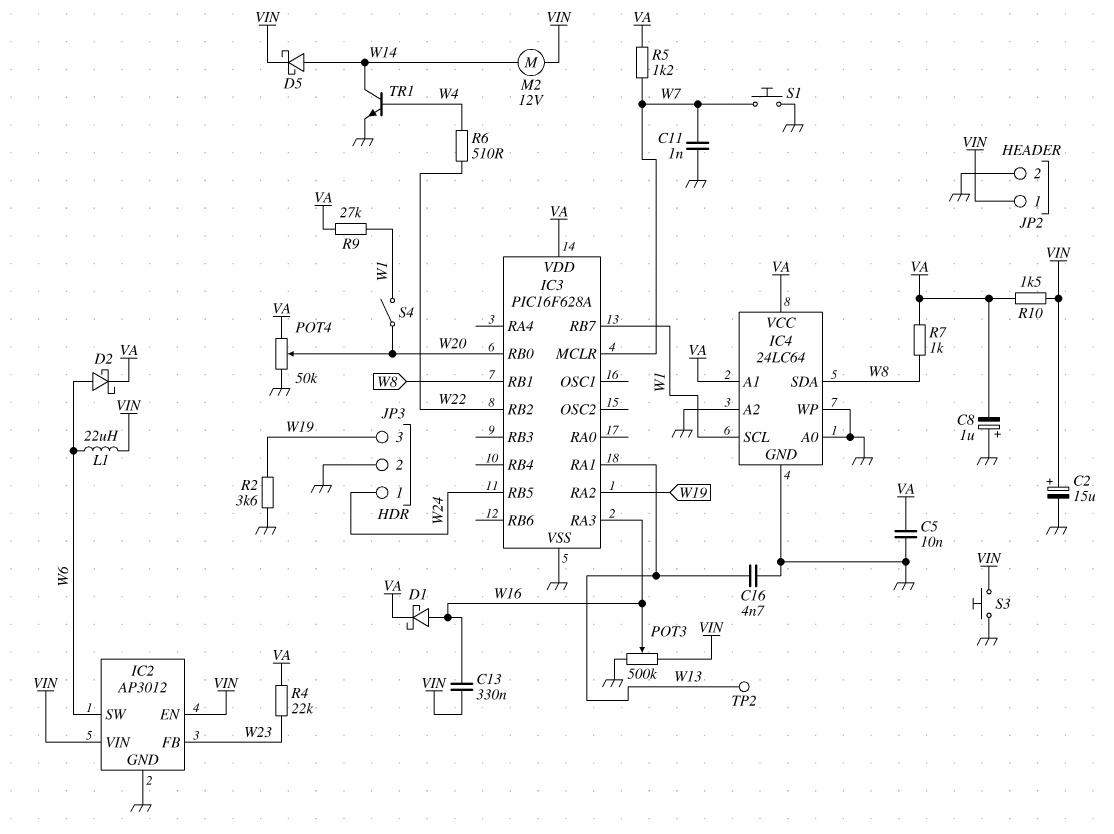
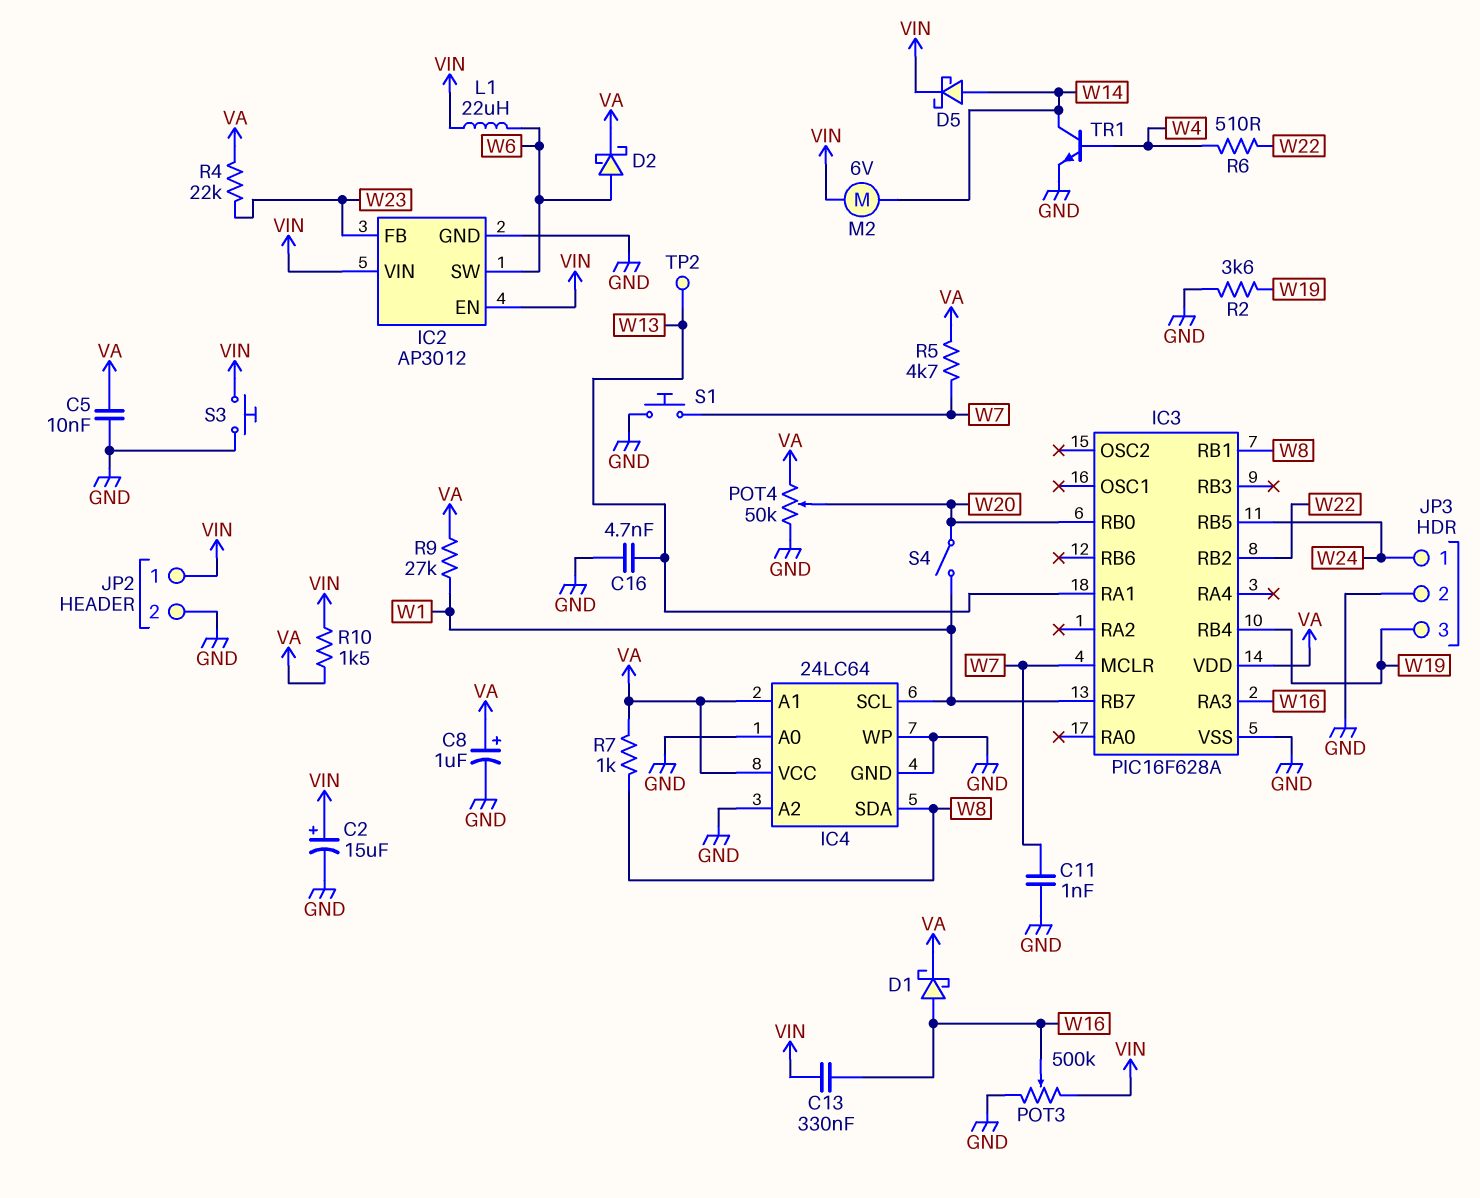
C8: 1uF (plus GND, minus VA) -> 1uF (plus VA, minus GND)
IC3 pin RA2: W19 -> none
IC3 pin RB4: none -> W19
M2: motor 12V (VIN, W14) -> motor 6V (VIN, W14)
R5: 1.2k (VA, W7) -> 4.7k (VA, W7)

